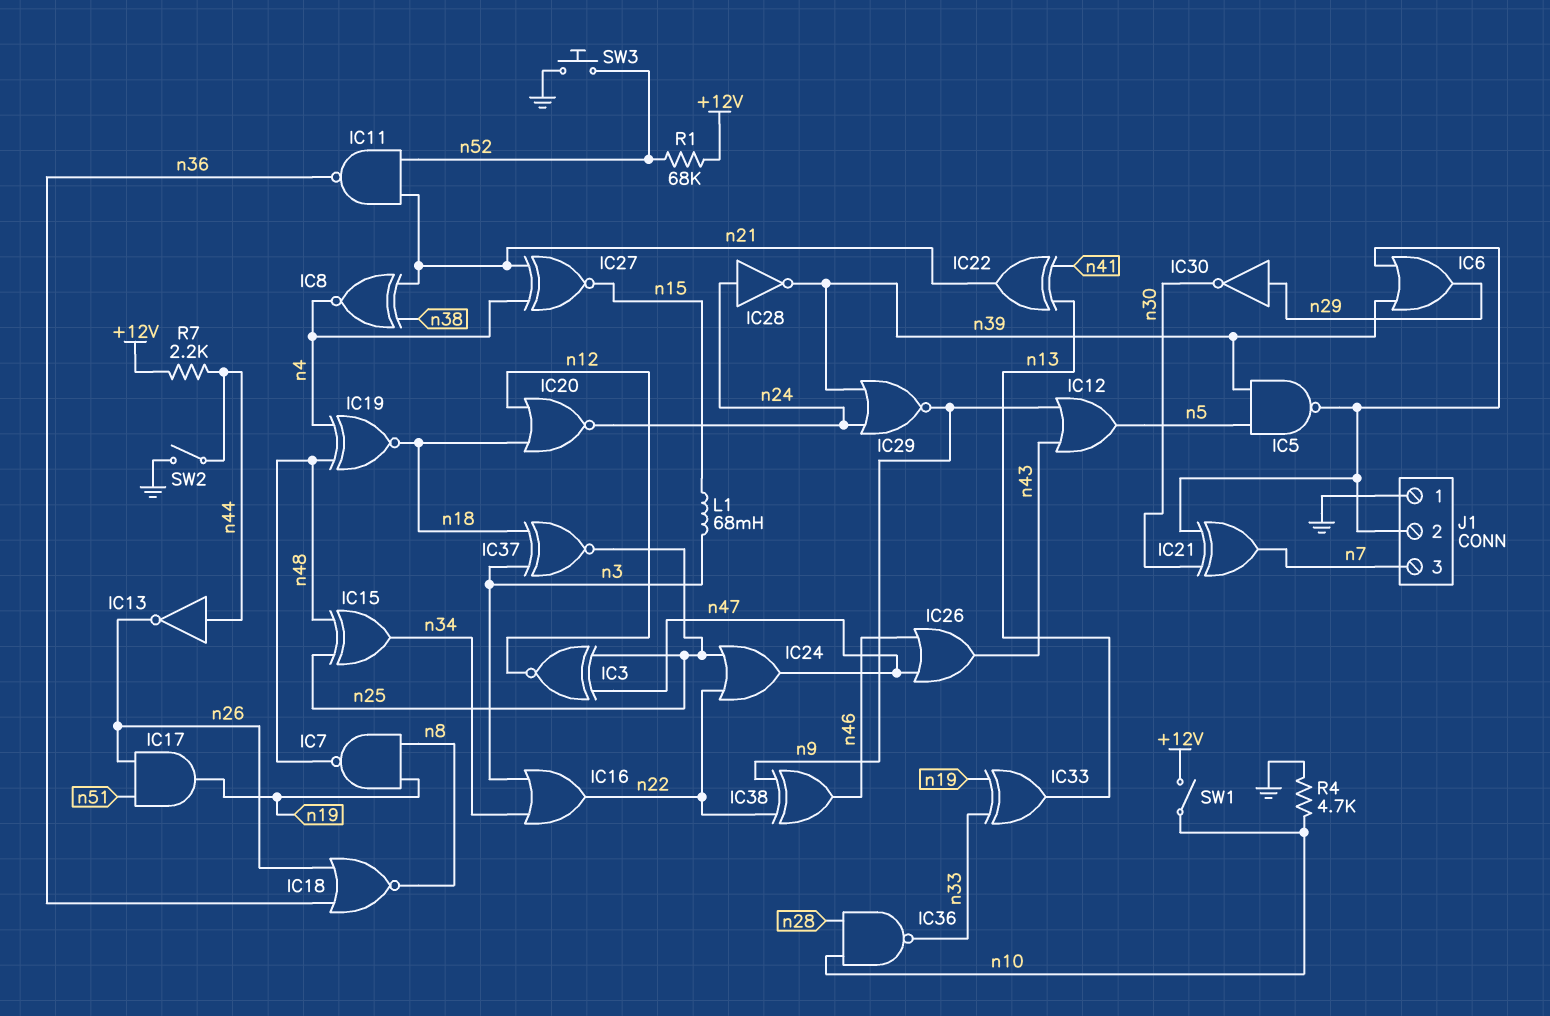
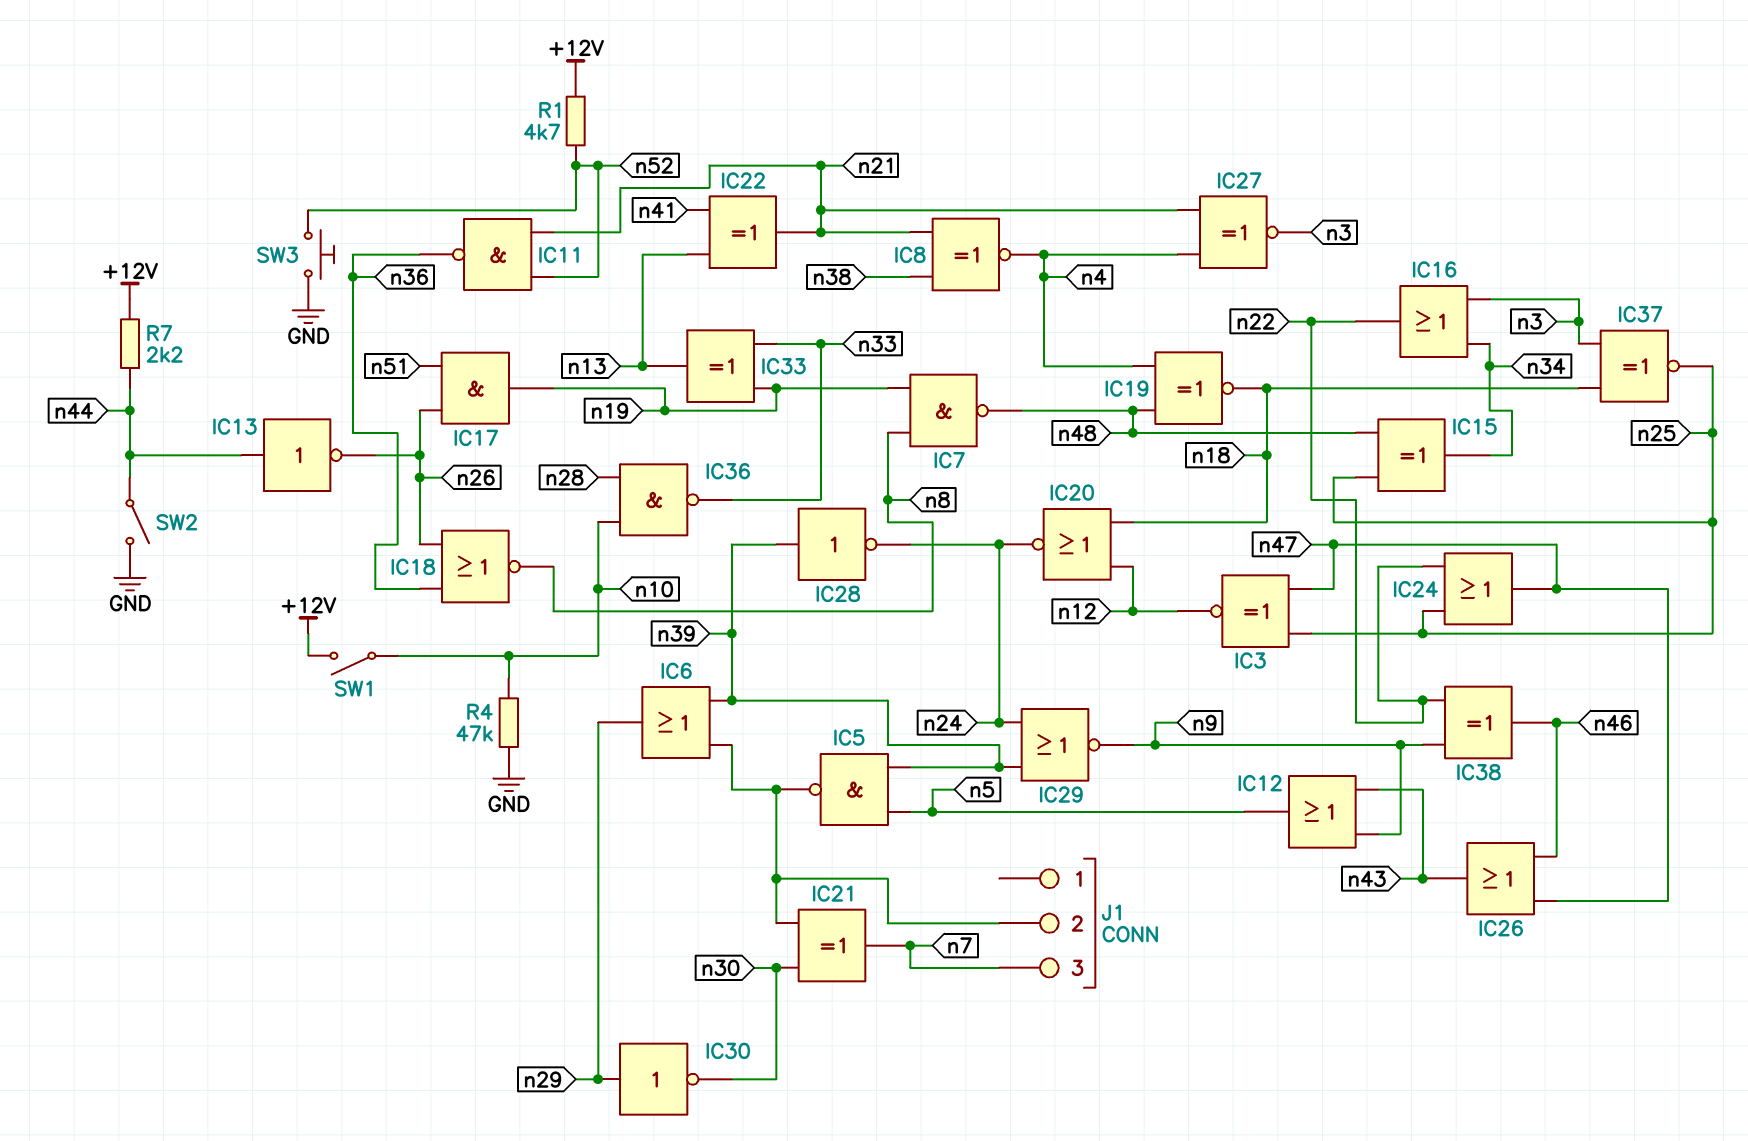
IC27: XNOR (in n4, in n21, out n15) -> XNOR (in n4, in n21, out n3)
IC28: NOT (in n24, out n39) -> NOT (in n39, out n24)
J1 pin 1: GND -> none
L1: 68mH (n3, n15) -> none
R1: 68k (+12V, n52) -> 4.7k (+12V, n52)
R4: 4.7k (GND, n10) -> 47k (GND, n10)

